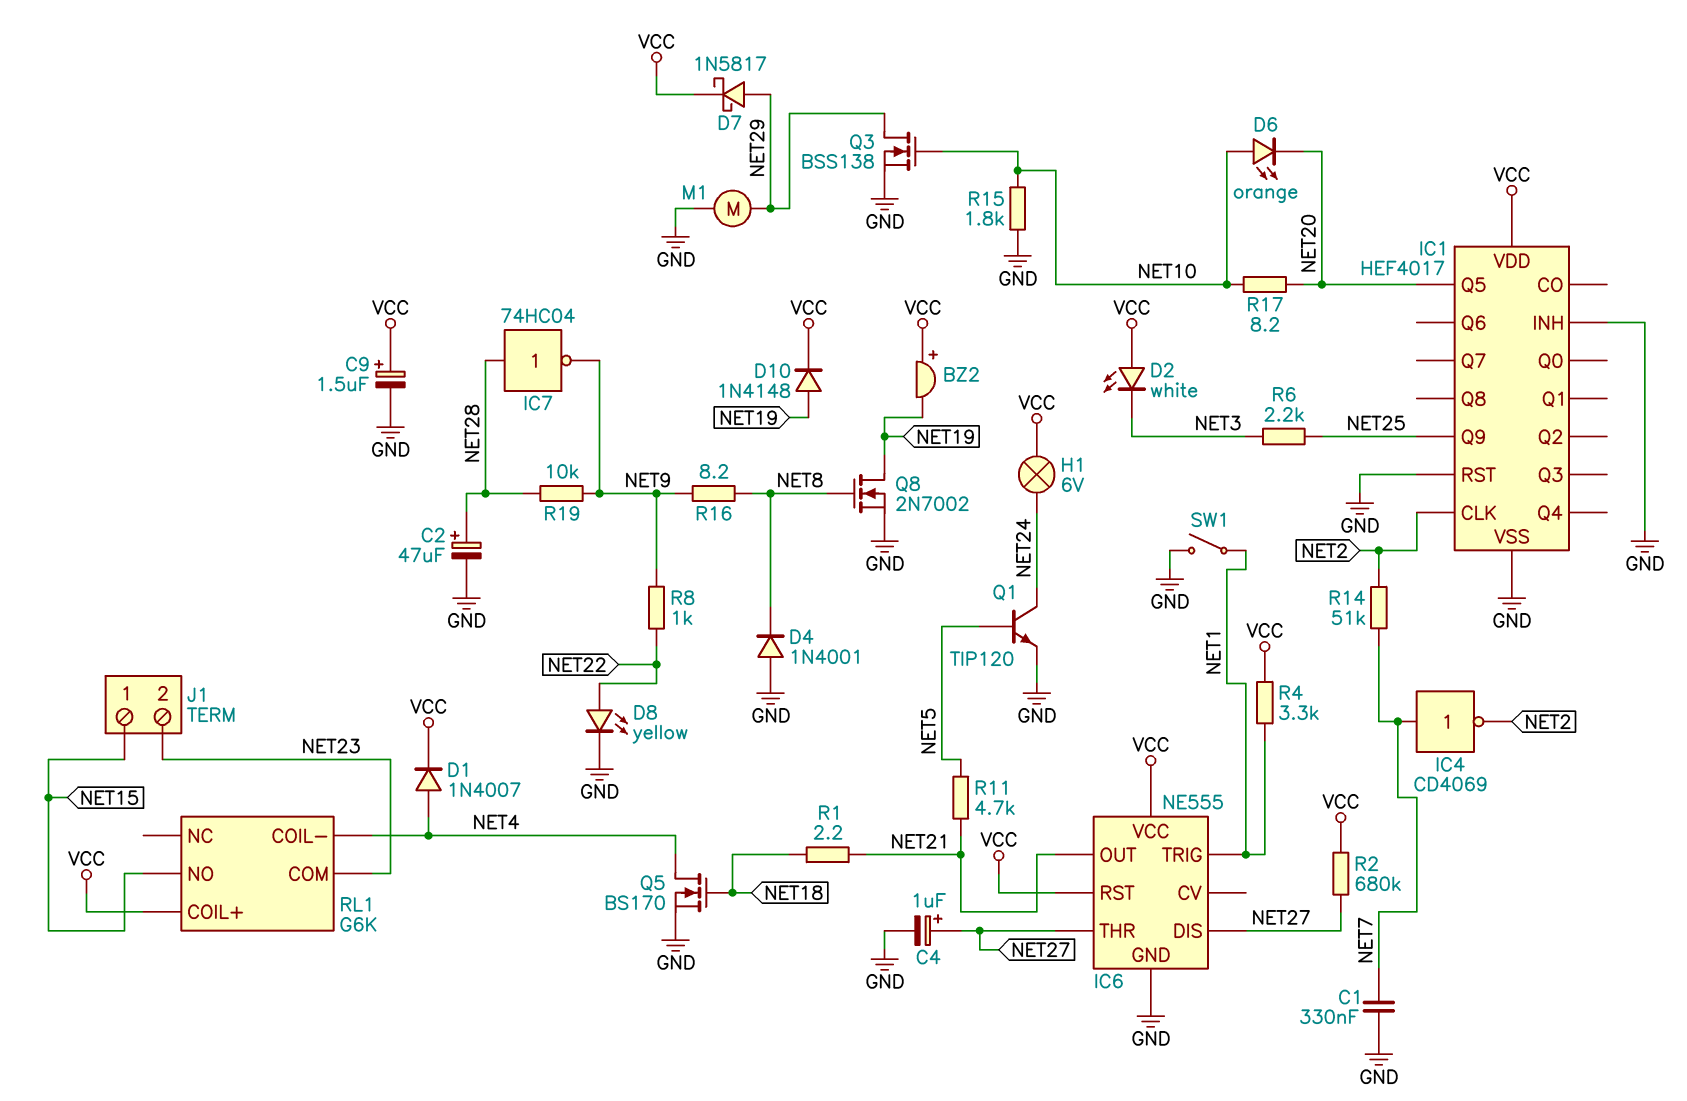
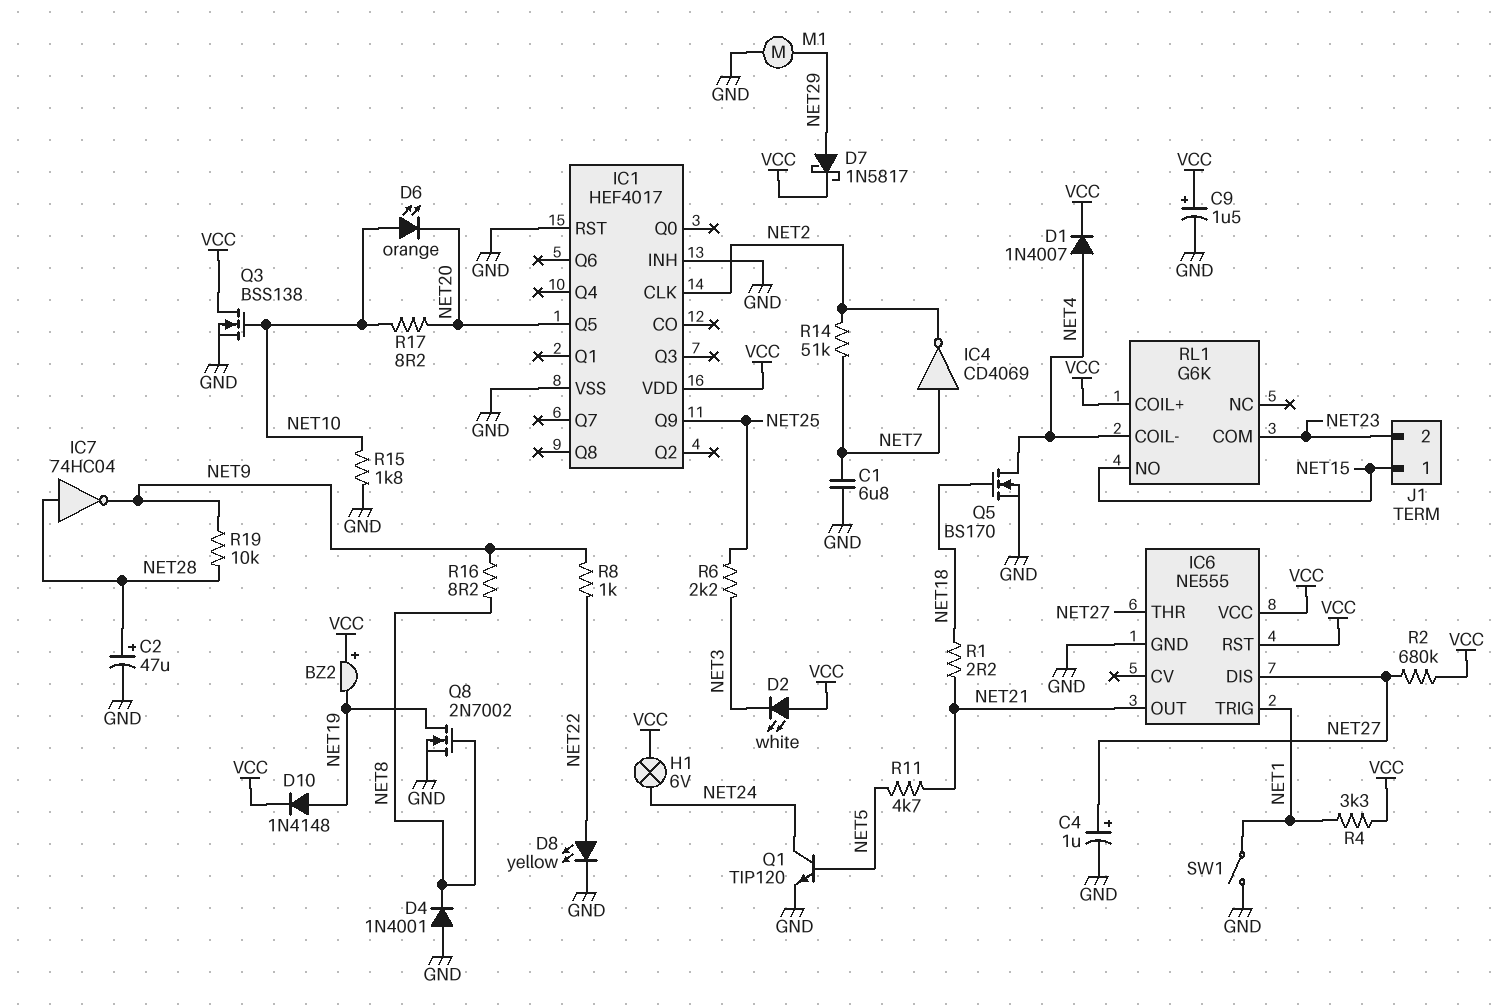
C1: 330nF (GND, NET7) -> 6.8uF (GND, NET7)
Q3: NMOS BSS138 (G NET10, D NET29, S GND) -> NMOS BSS138 (G NET10, D VCC, S GND)

